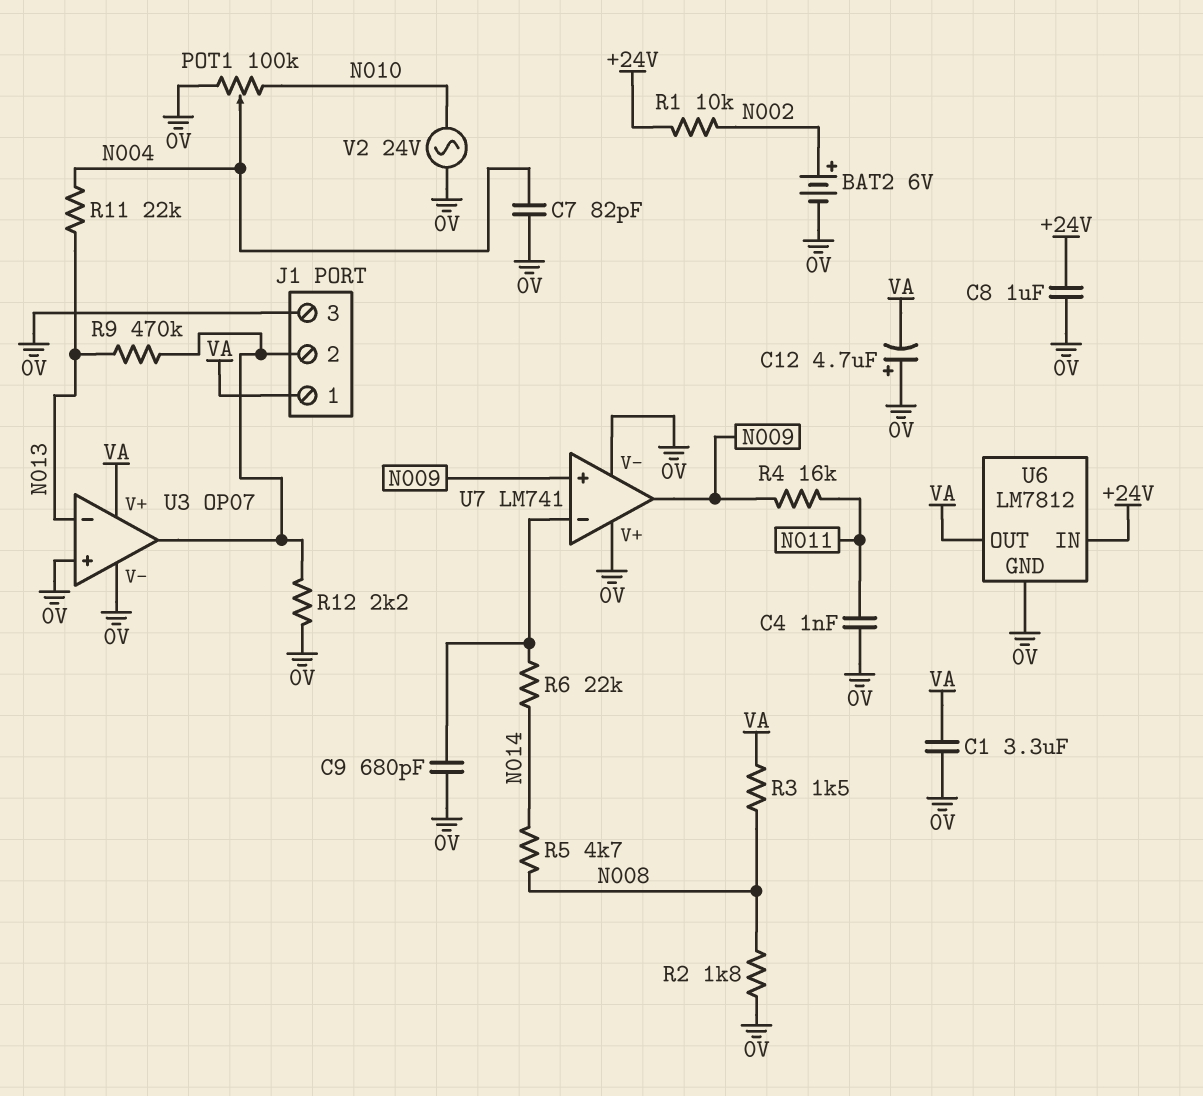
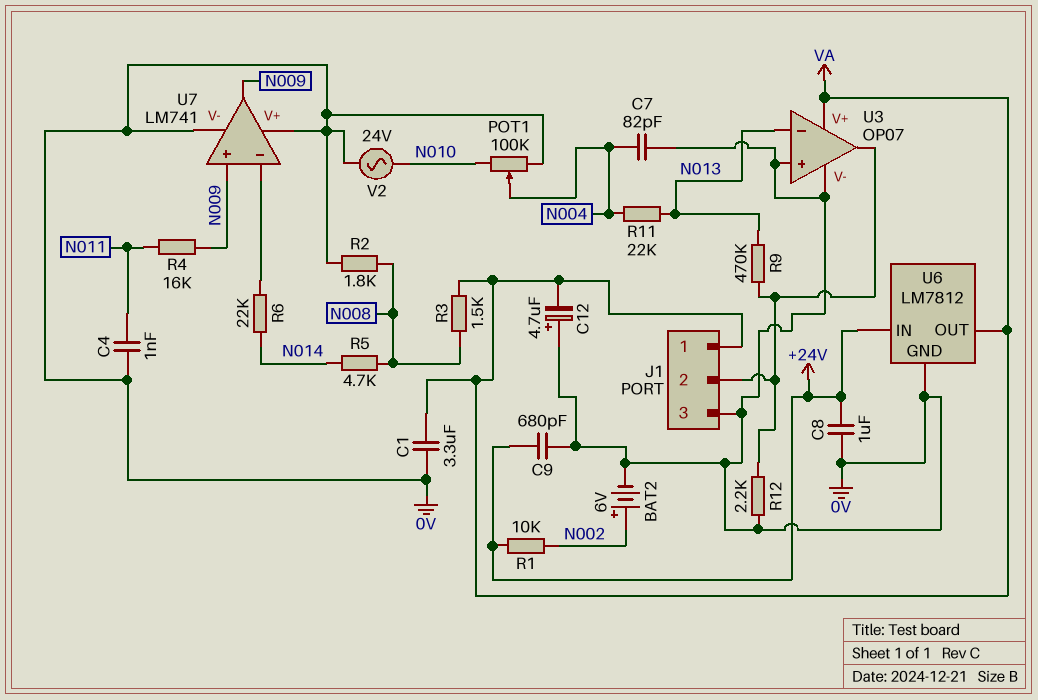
C9: 680pF (0V, U7/in-) -> 680pF (+24V, 0V)

